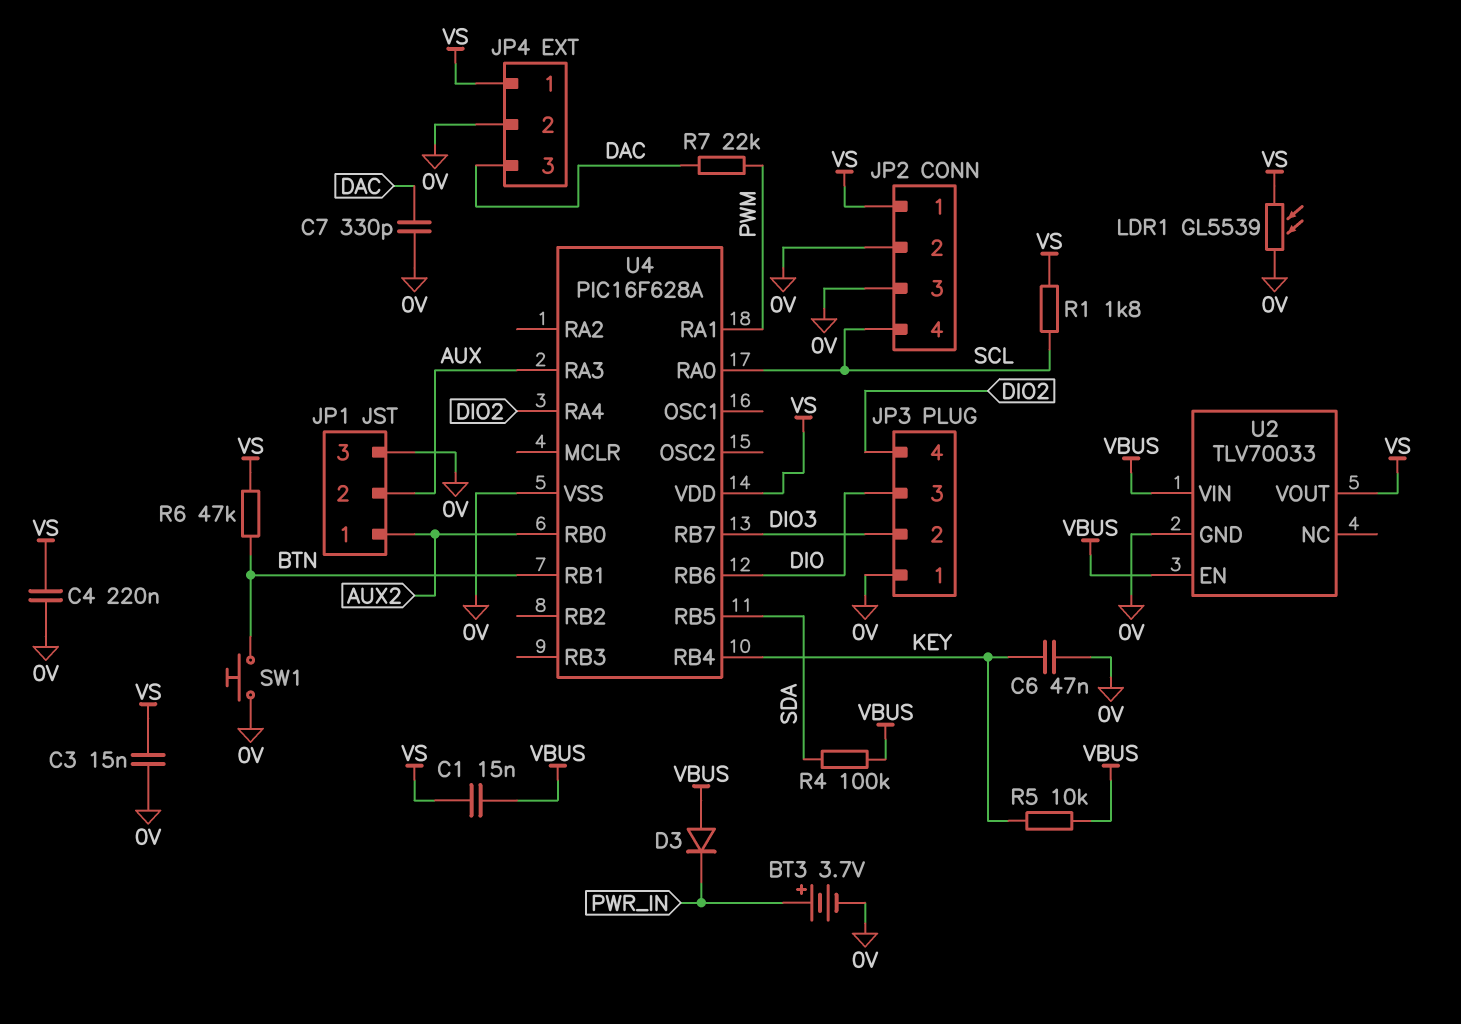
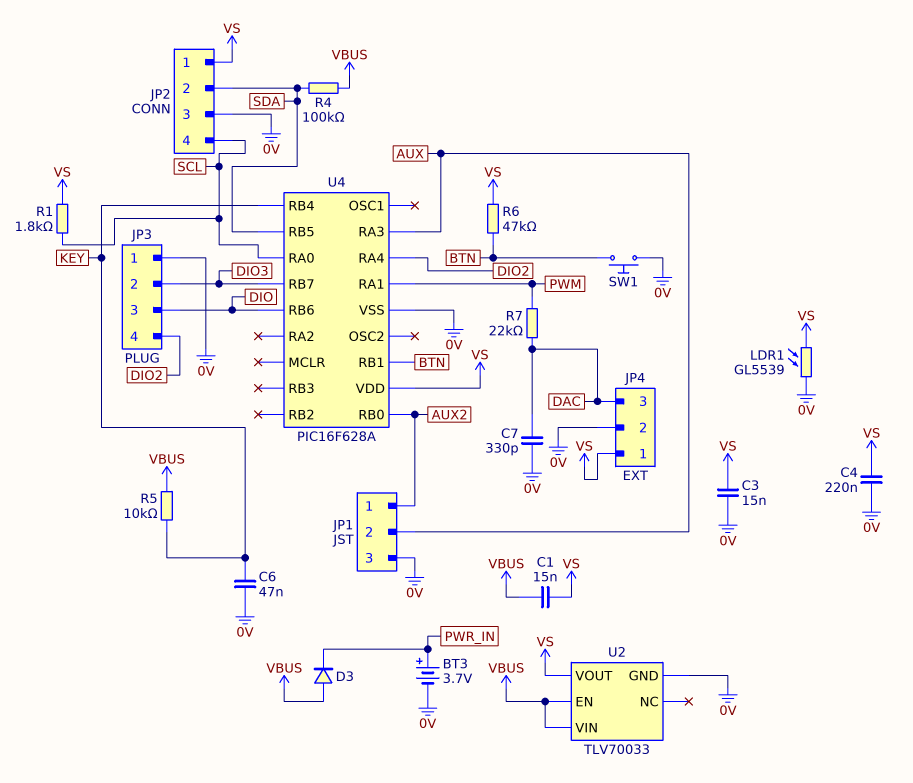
JP2 pin 2: 0V -> SDA

